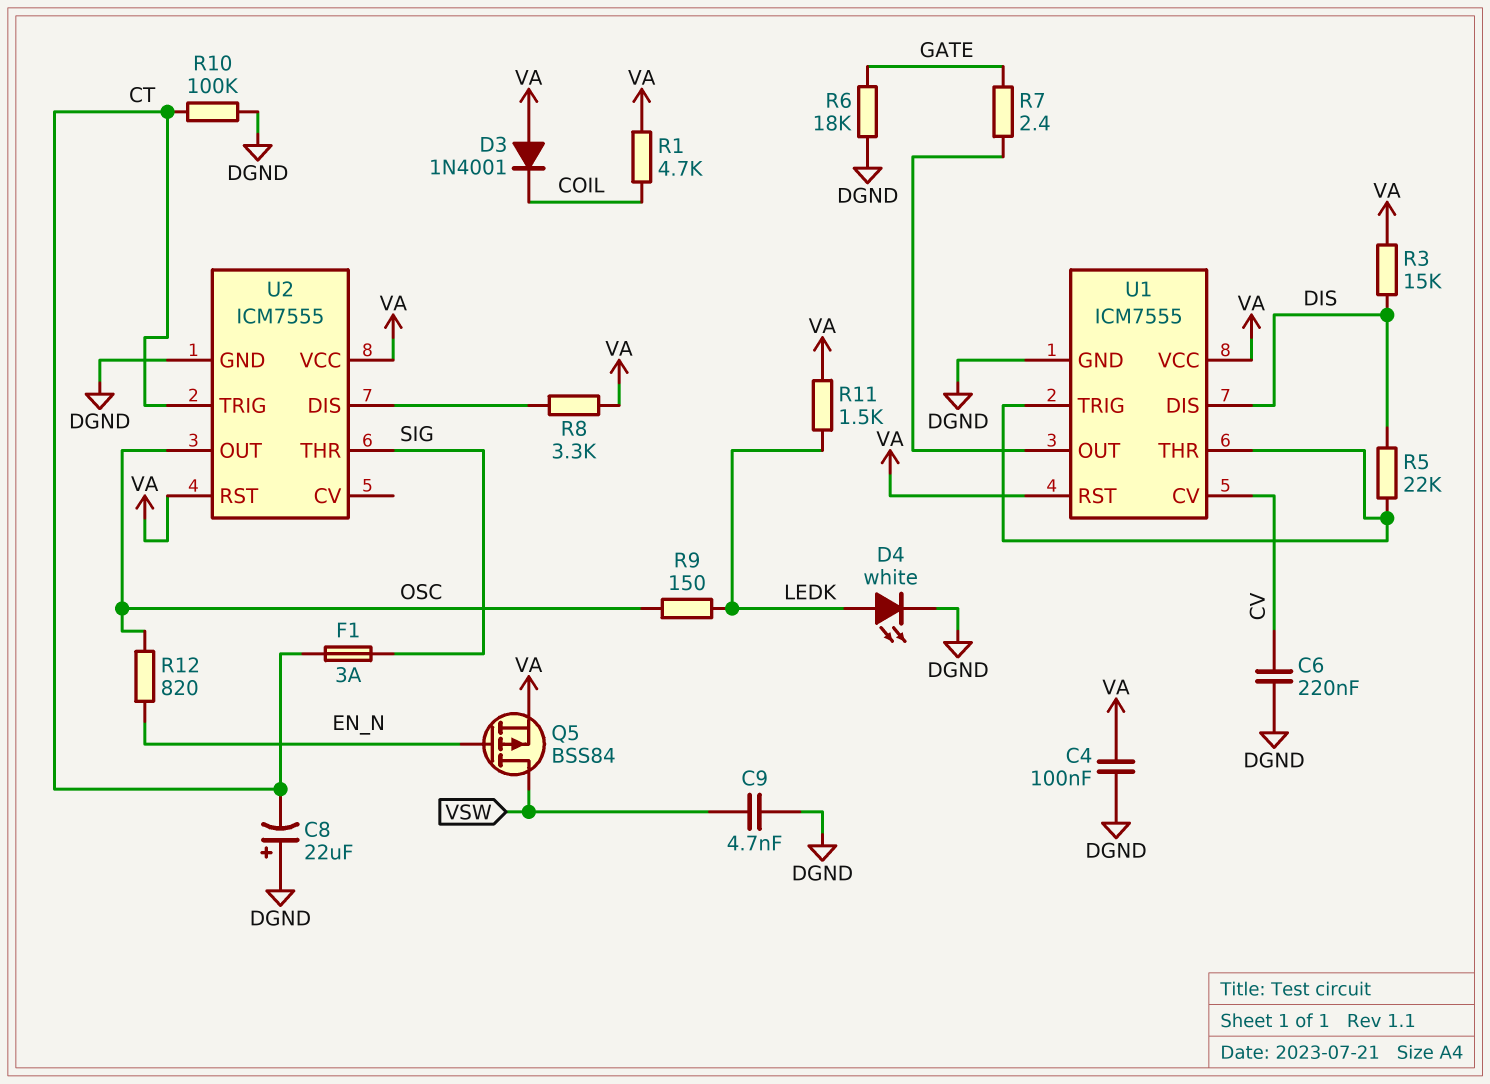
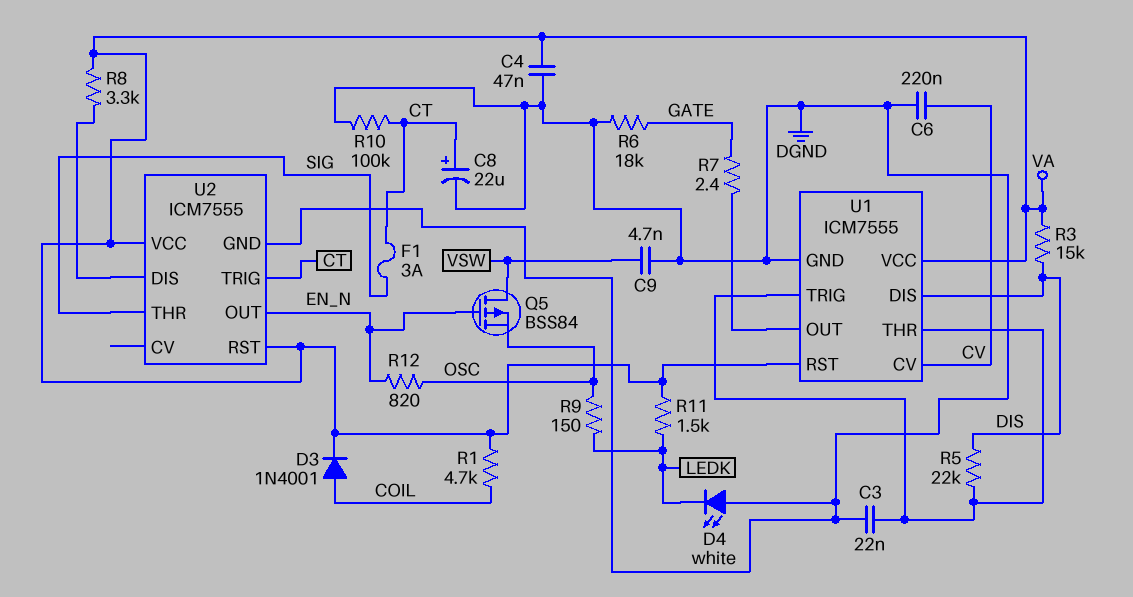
C3: none -> 22nF (DGND, U1/THR)
C4: 100nF (DGND, VA) -> 47nF (DGND, VA)
C8: 22uF (plus DGND, minus CT) -> 22uF (plus CT, minus DGND)
D3: diode 1N4001 (A VA, K COIL) -> diode 1N4001 (A COIL, K VA)
D4: LED white (A LEDK, K DGND) -> LED white (A DGND, K LEDK)
Q5: PMOS BSS84 (G EN_N, D VSW, S VA) -> PMOS BSS84 (G EN_N, D VSW, S OSC)
U2 pin OUT: OSC -> EN_N

